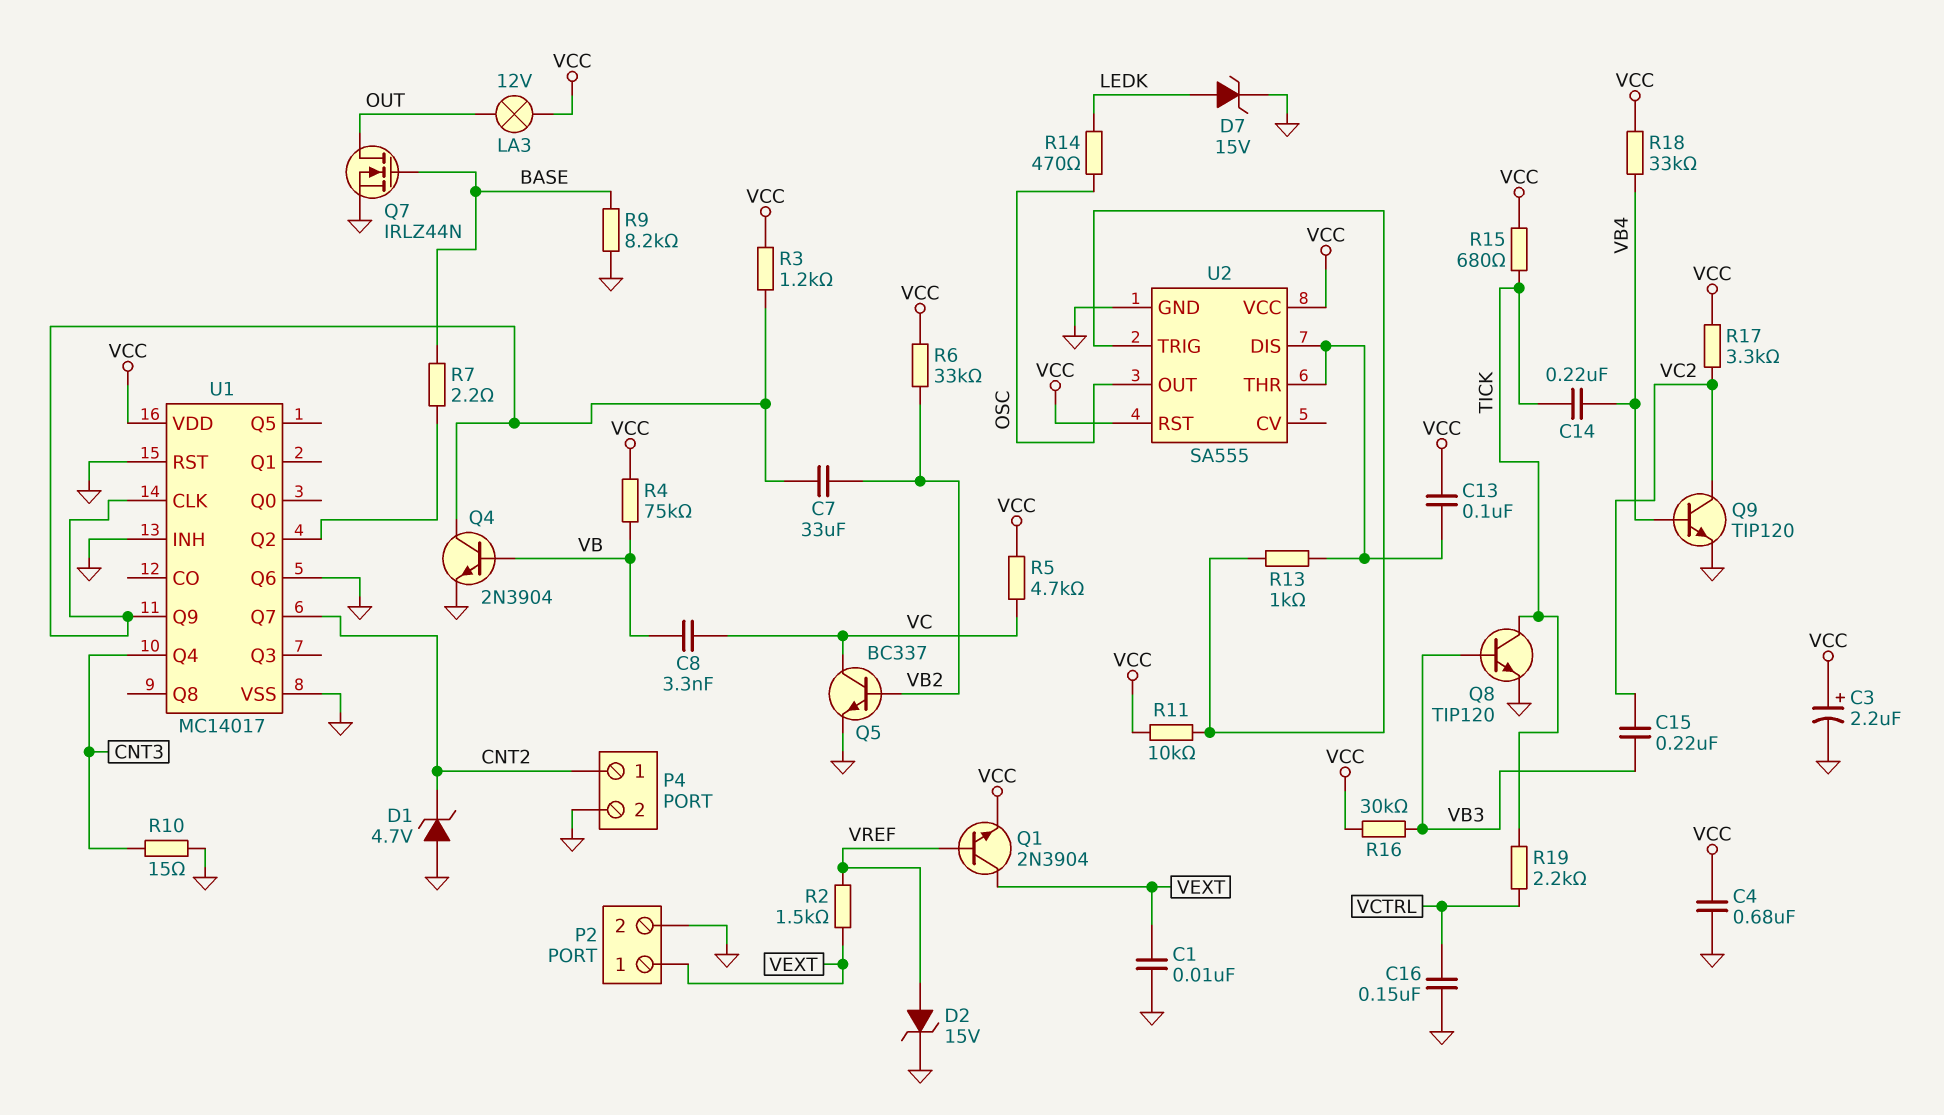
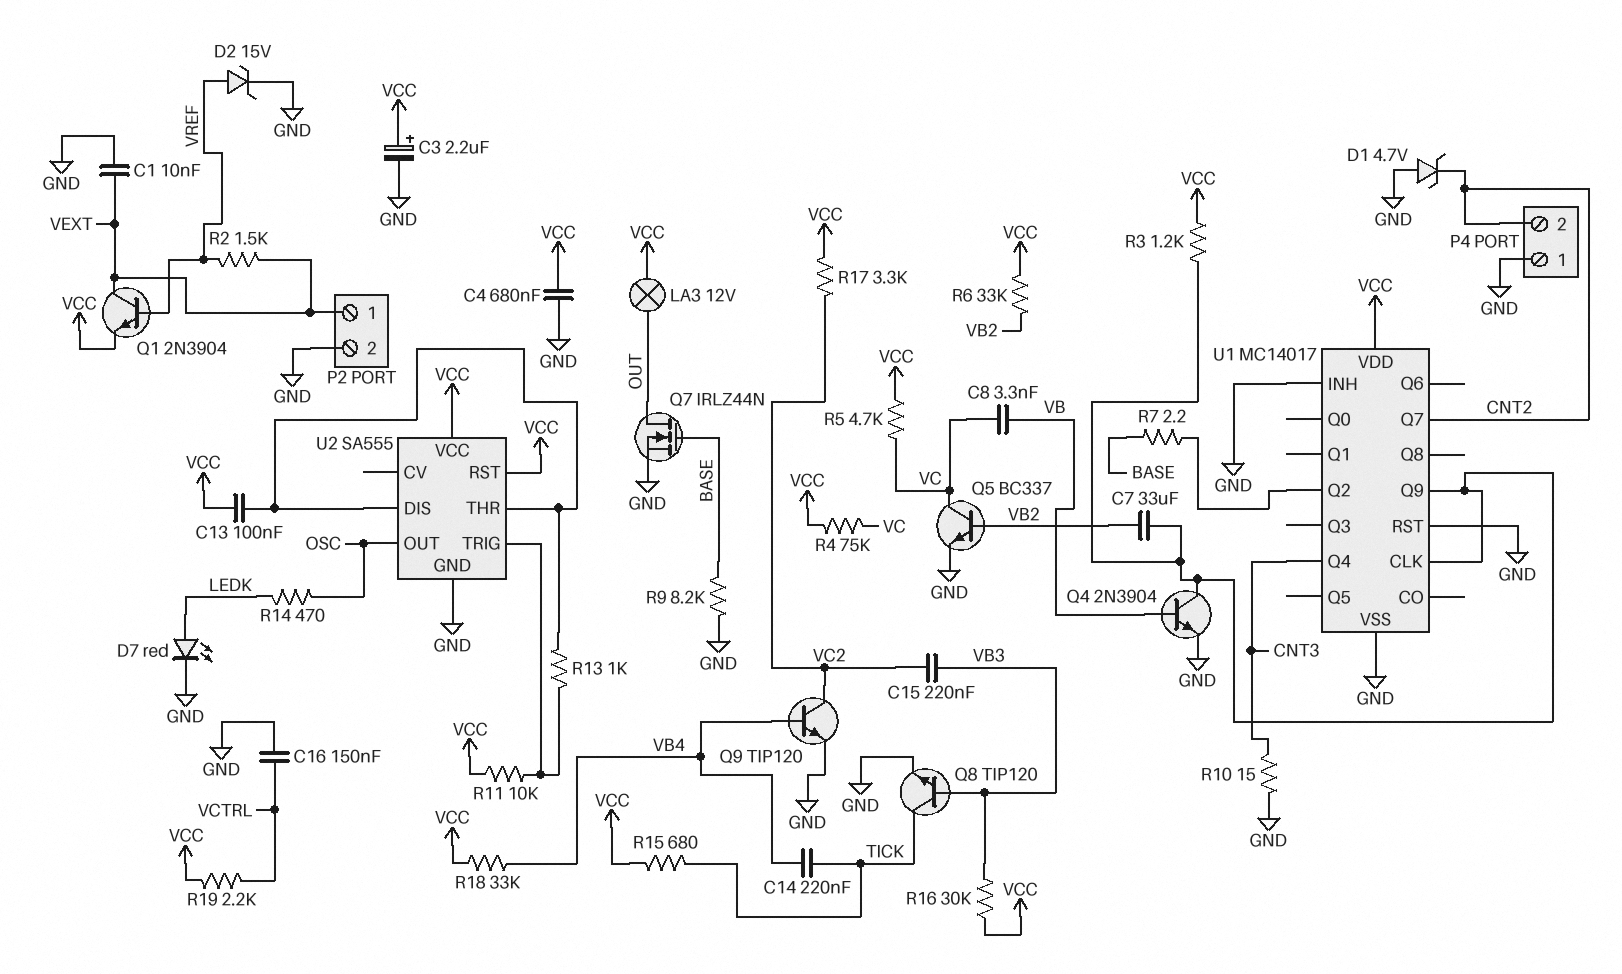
D7: zener 15V (A LEDK, K GND) -> LED red (A LEDK, K GND)
P4 pin 1: CNT2 -> GND
P4 pin 2: GND -> CNT2
R4: 75k (VB, VCC) -> 75k (VC, VCC)
R19: 2.2k (TICK, VCTRL) -> 2.2k (VCC, VCTRL)
U1 pin Q6: GND -> none

